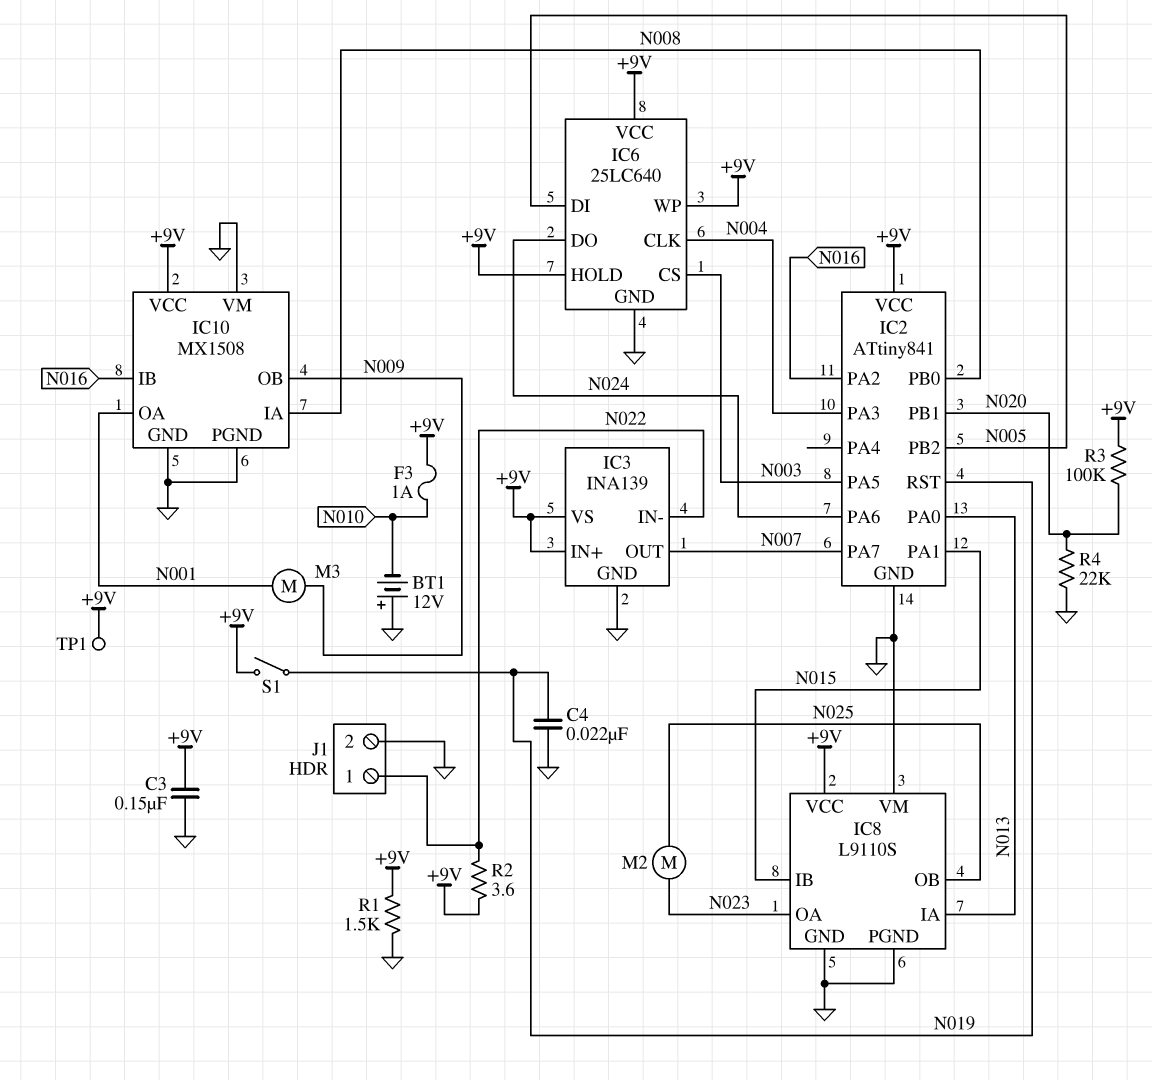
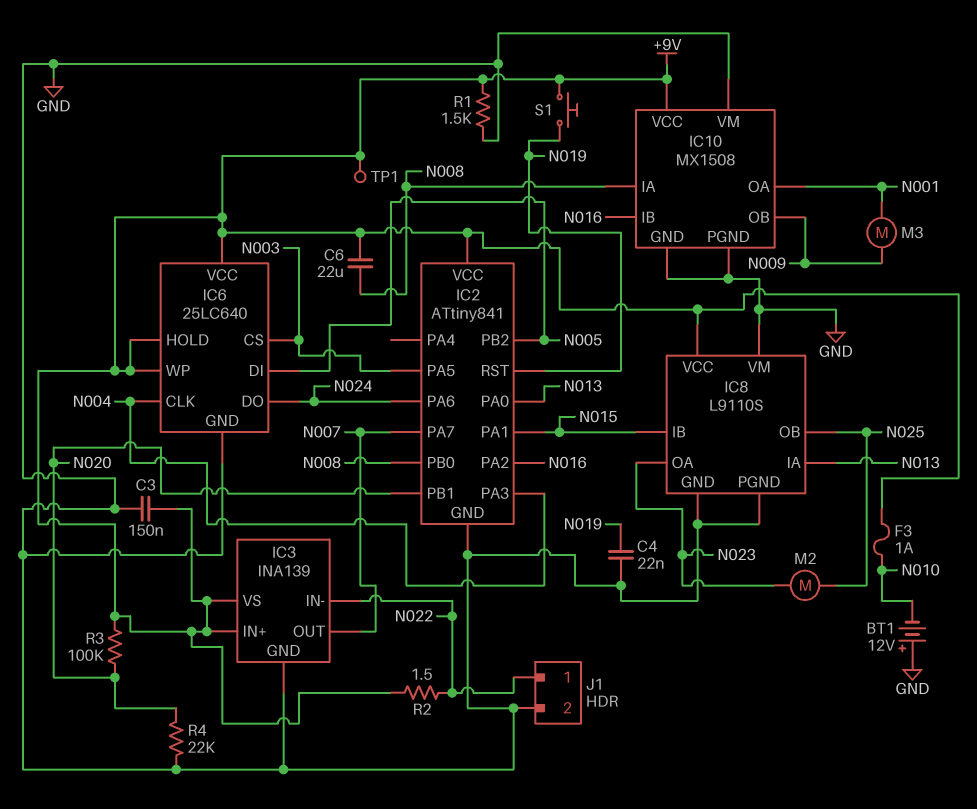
C6: none -> 22uF (+9V, N008)
R2: 3.6 (+9V, N022) -> 1.5 (+9V, N022)
S1: switch (+9V, N019) -> button (+9V, N019)

